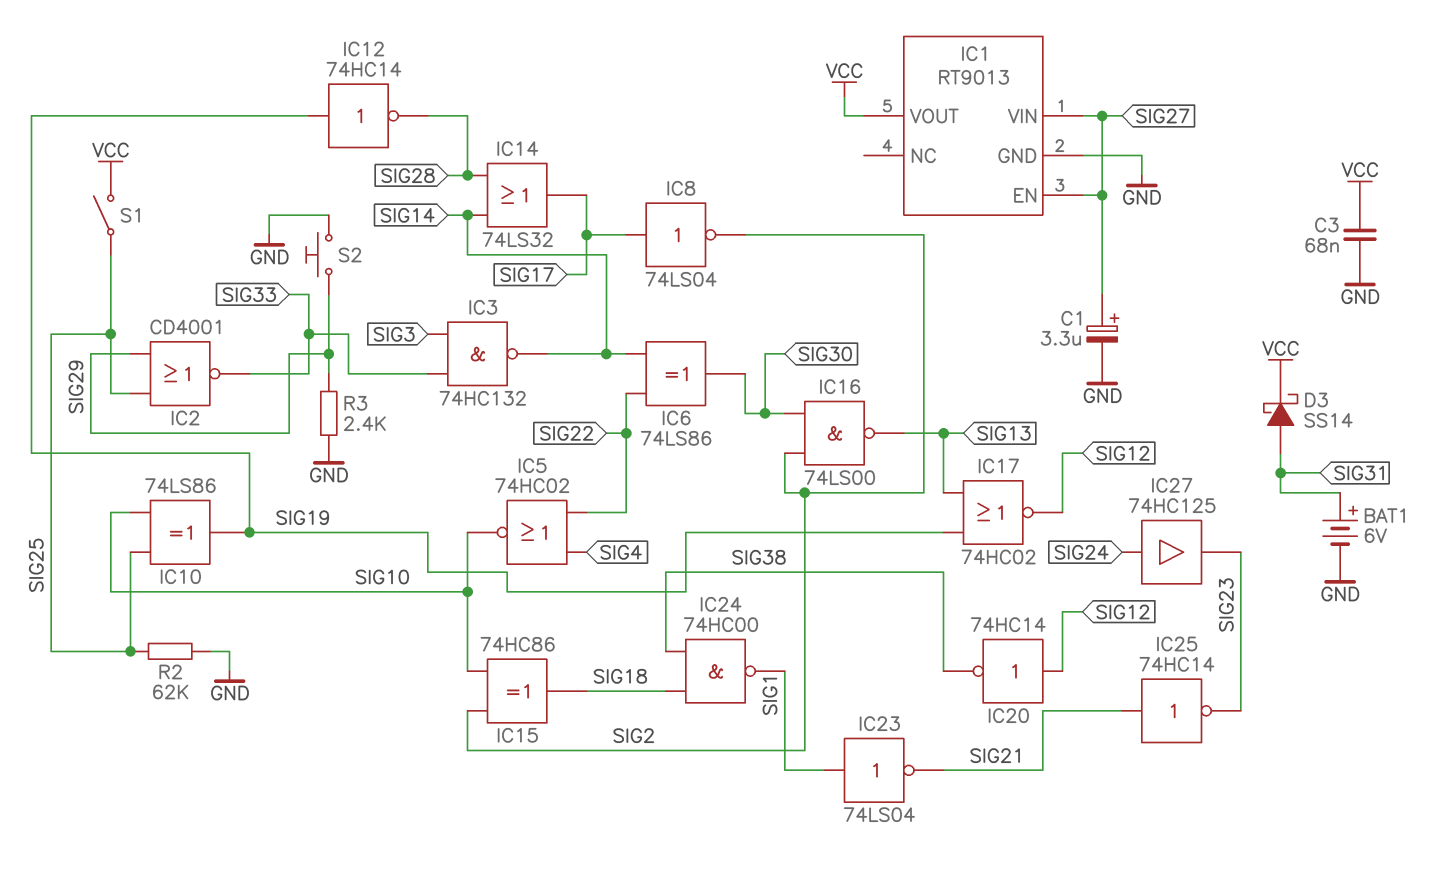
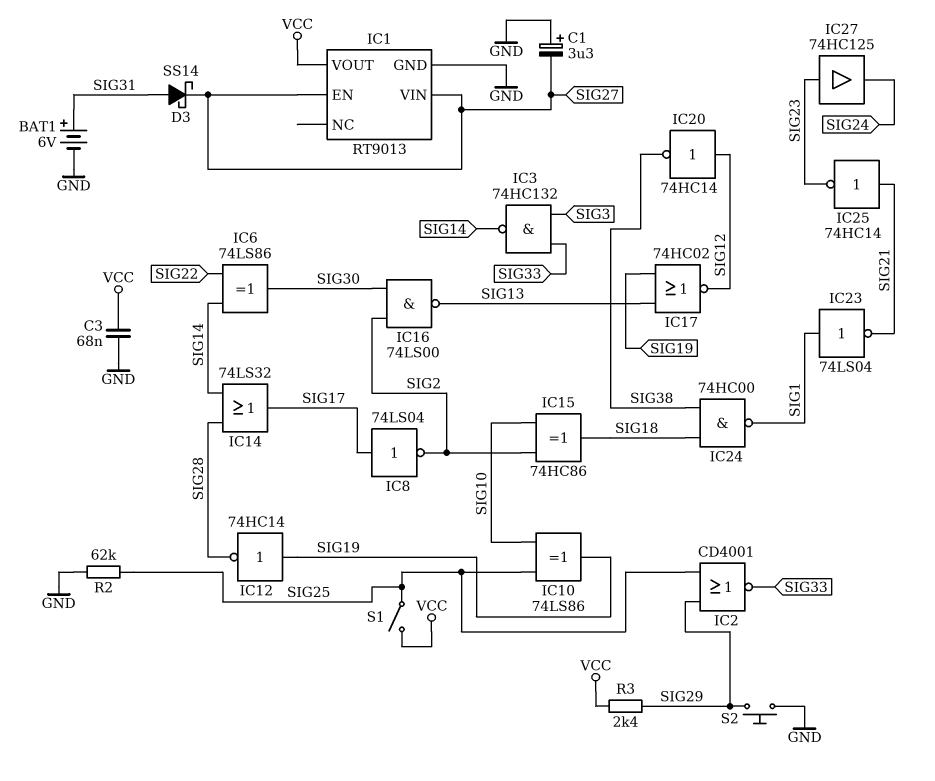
C1: 3.3uF (plus SIG27, minus GND) -> 3.3uF (plus GND, minus SIG27)
D3: schottky SS14 (A SIG31, K VCC) -> schottky SS14 (A SIG31, K SIG27)
IC5: NOR 74HC02 (in SIG4, in SIG22, out SIG10) -> none
IC27: buffer 74HC125 (in SIG24, out SIG23) -> buffer 74HC125 (in SIG23, out SIG24)
R3: 2.4k (GND, SIG29) -> 2.4k (SIG29, VCC)

